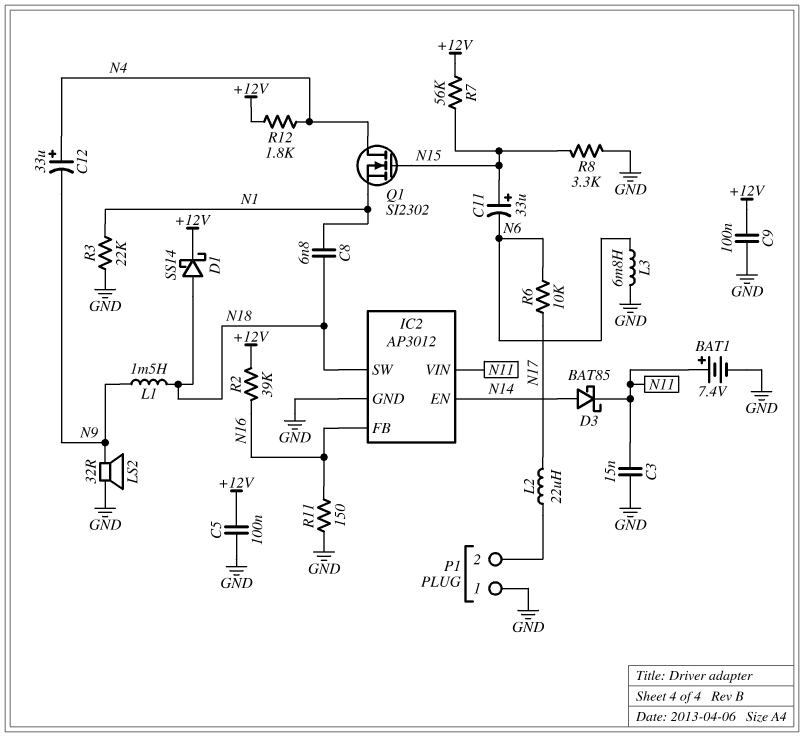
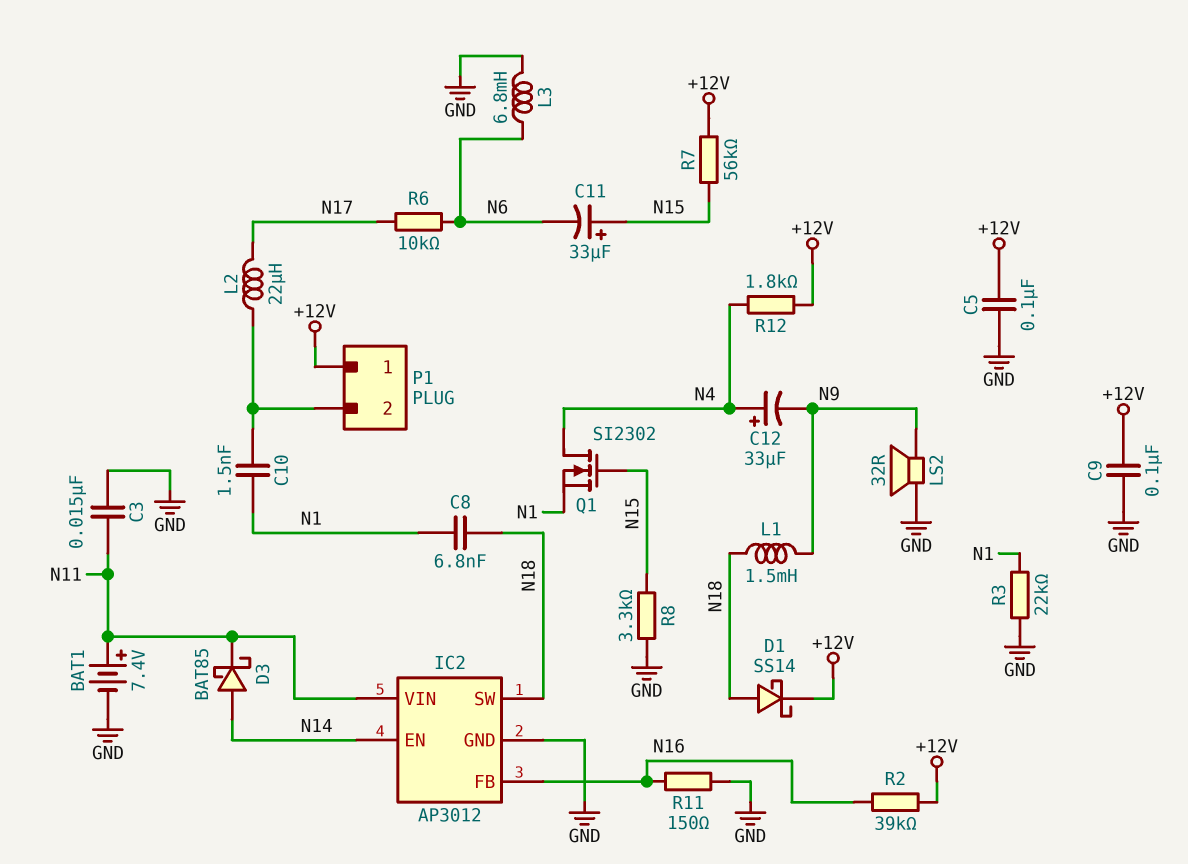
C10: none -> 1.5nF (N1, P1/2)
P1 pin 1: GND -> +12V

